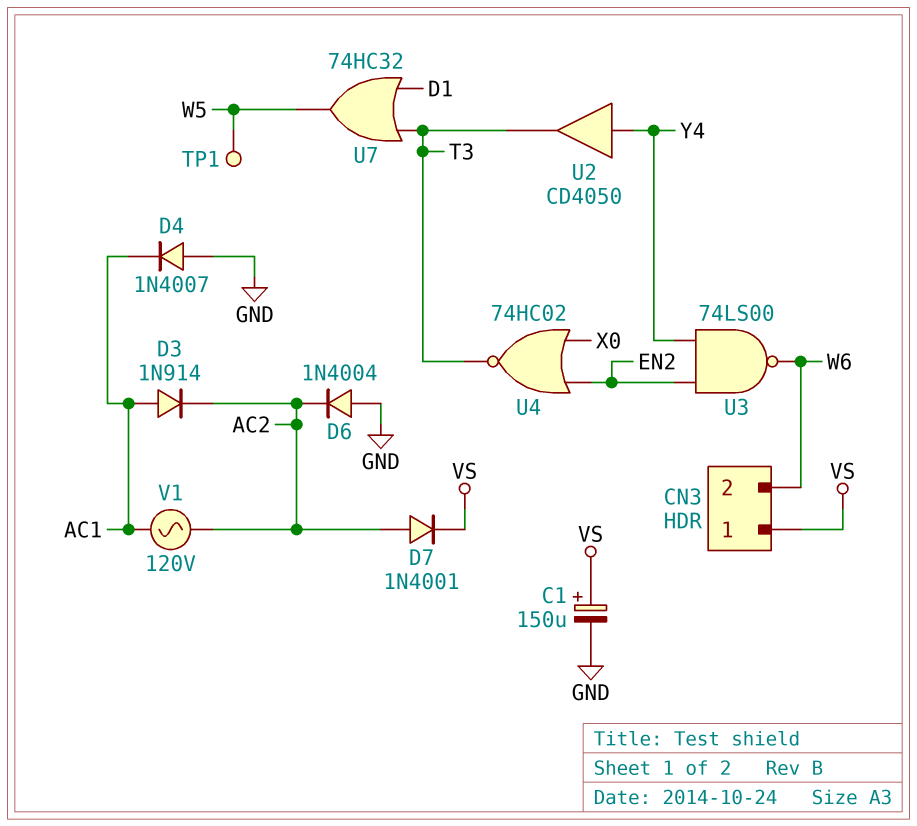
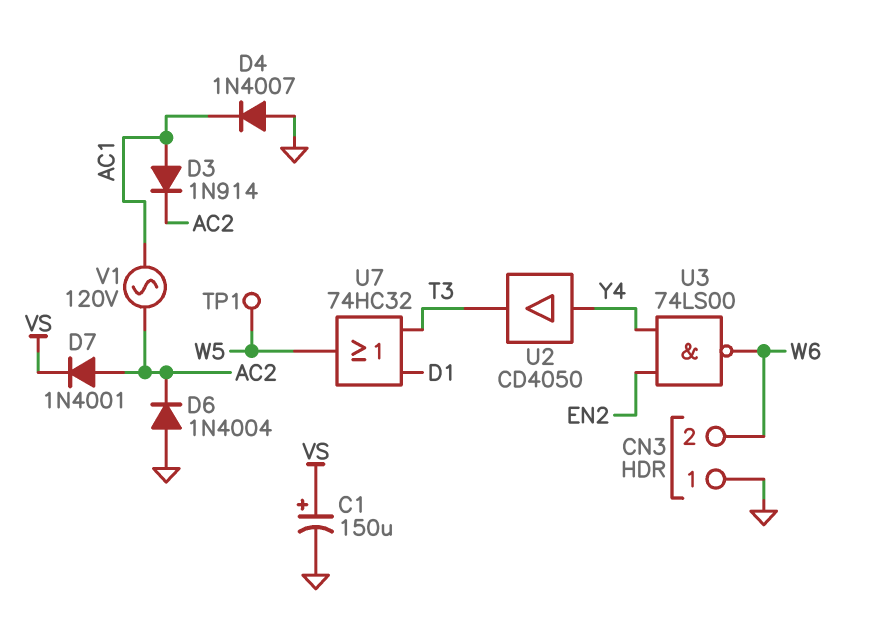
CN3 pin 1: VS -> GND
U4: NOR 74HC02 (in EN2, in X0, out T3) -> none

